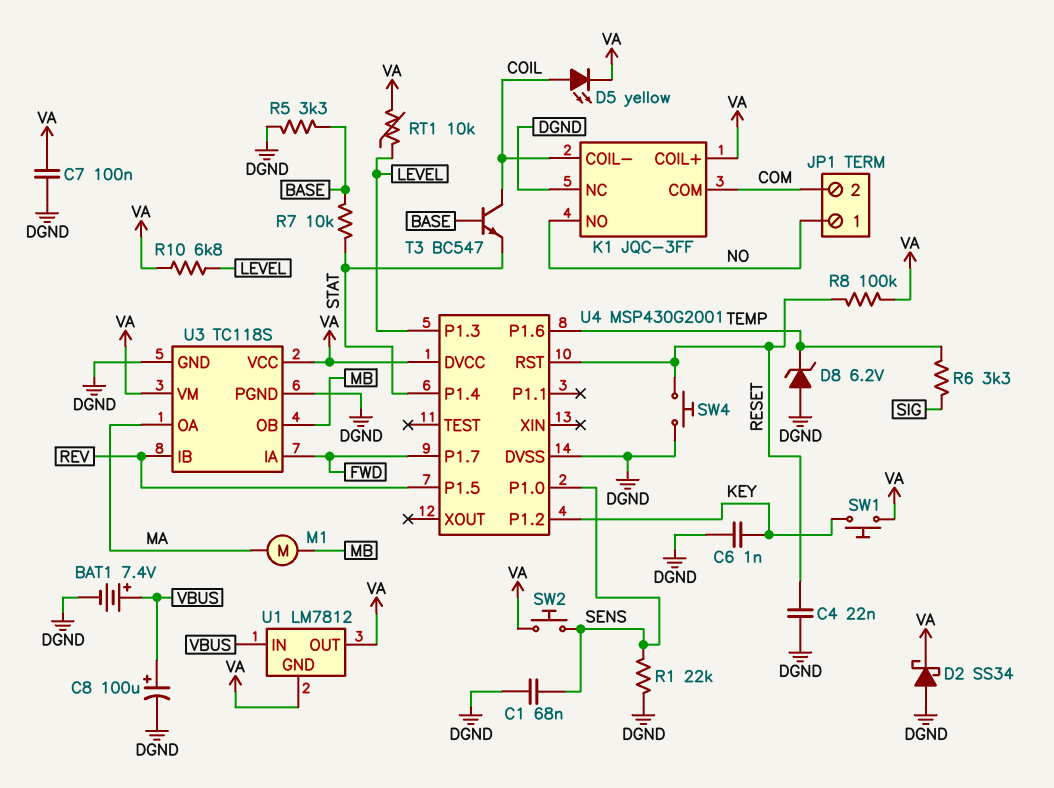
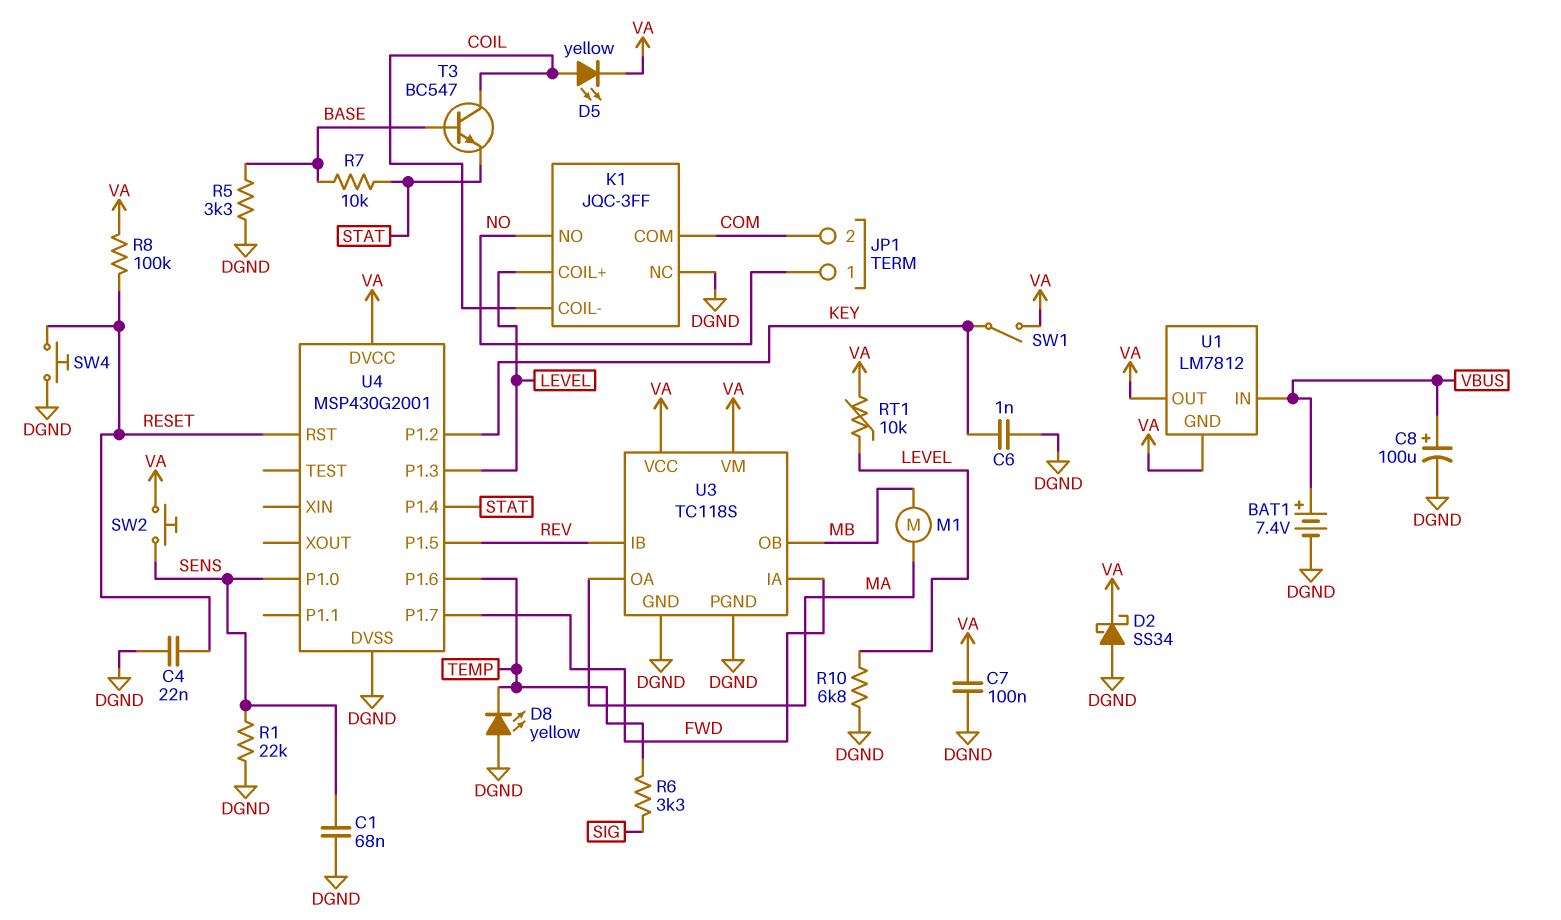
D8: zener 6.2V (A DGND, K TEMP) -> LED yellow (A DGND, K TEMP)
K1 pin COIL+: VA -> LEVEL
R10: 6.8k (LEVEL, VA) -> 6.8k (DGND, LEVEL)
SW1: button (KEY, VA) -> switch (KEY, VA)

